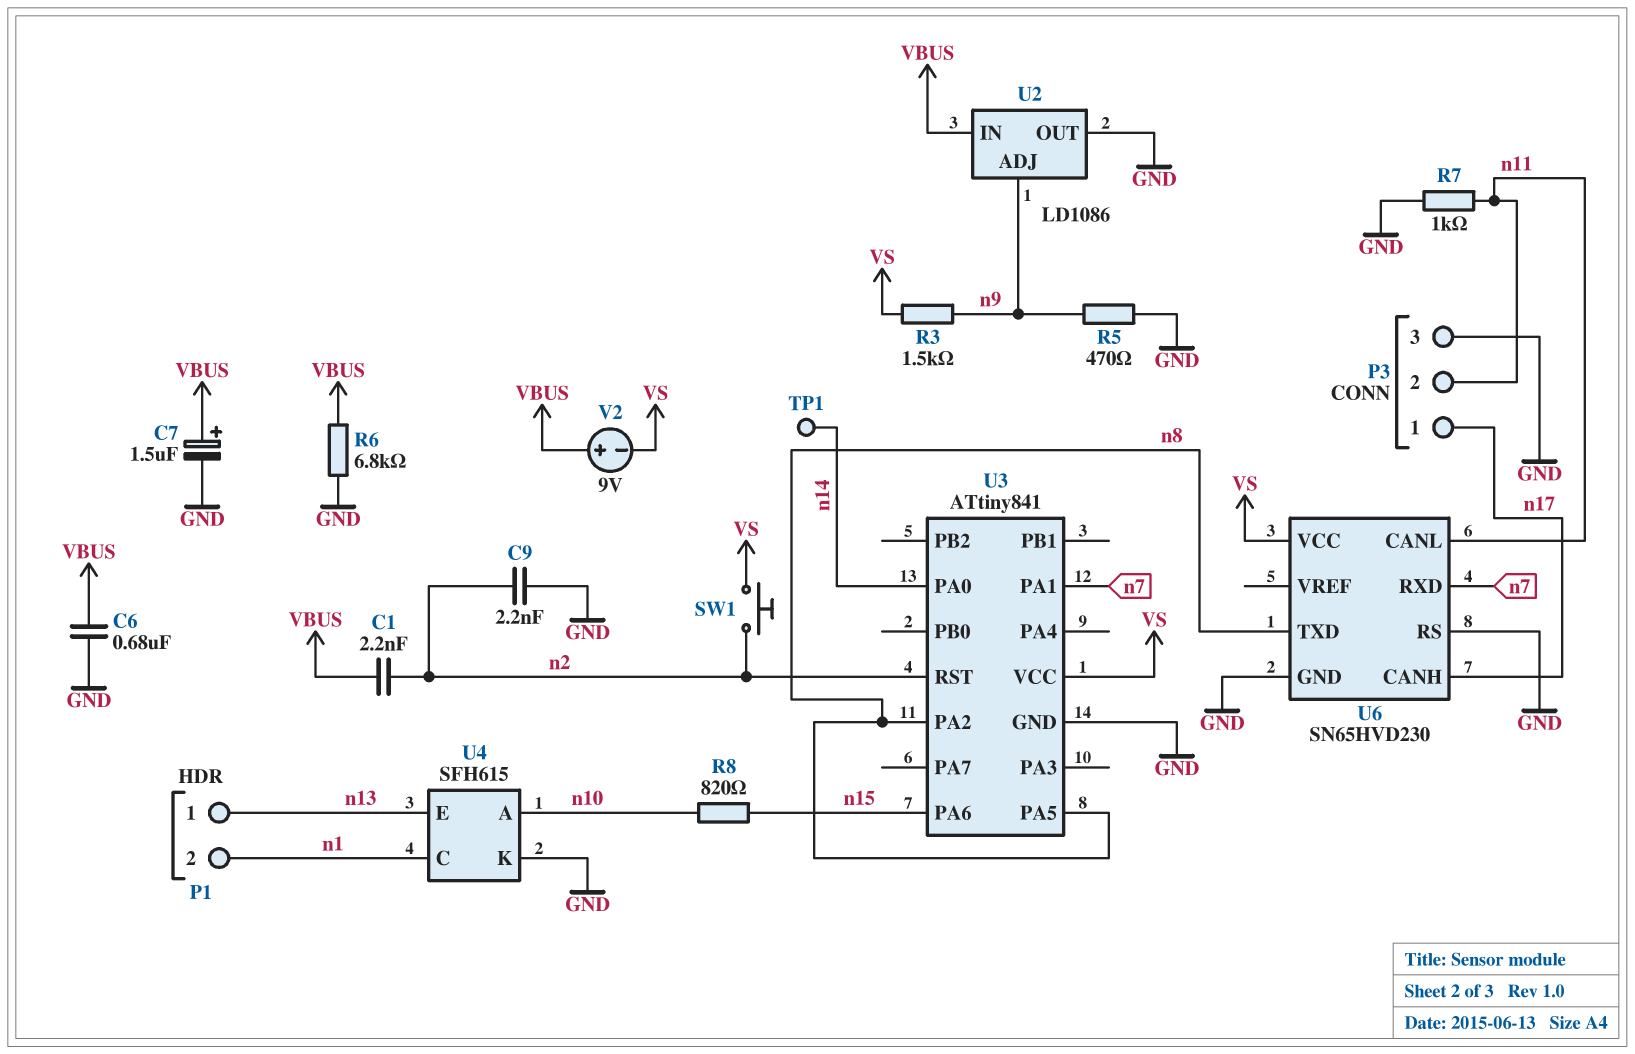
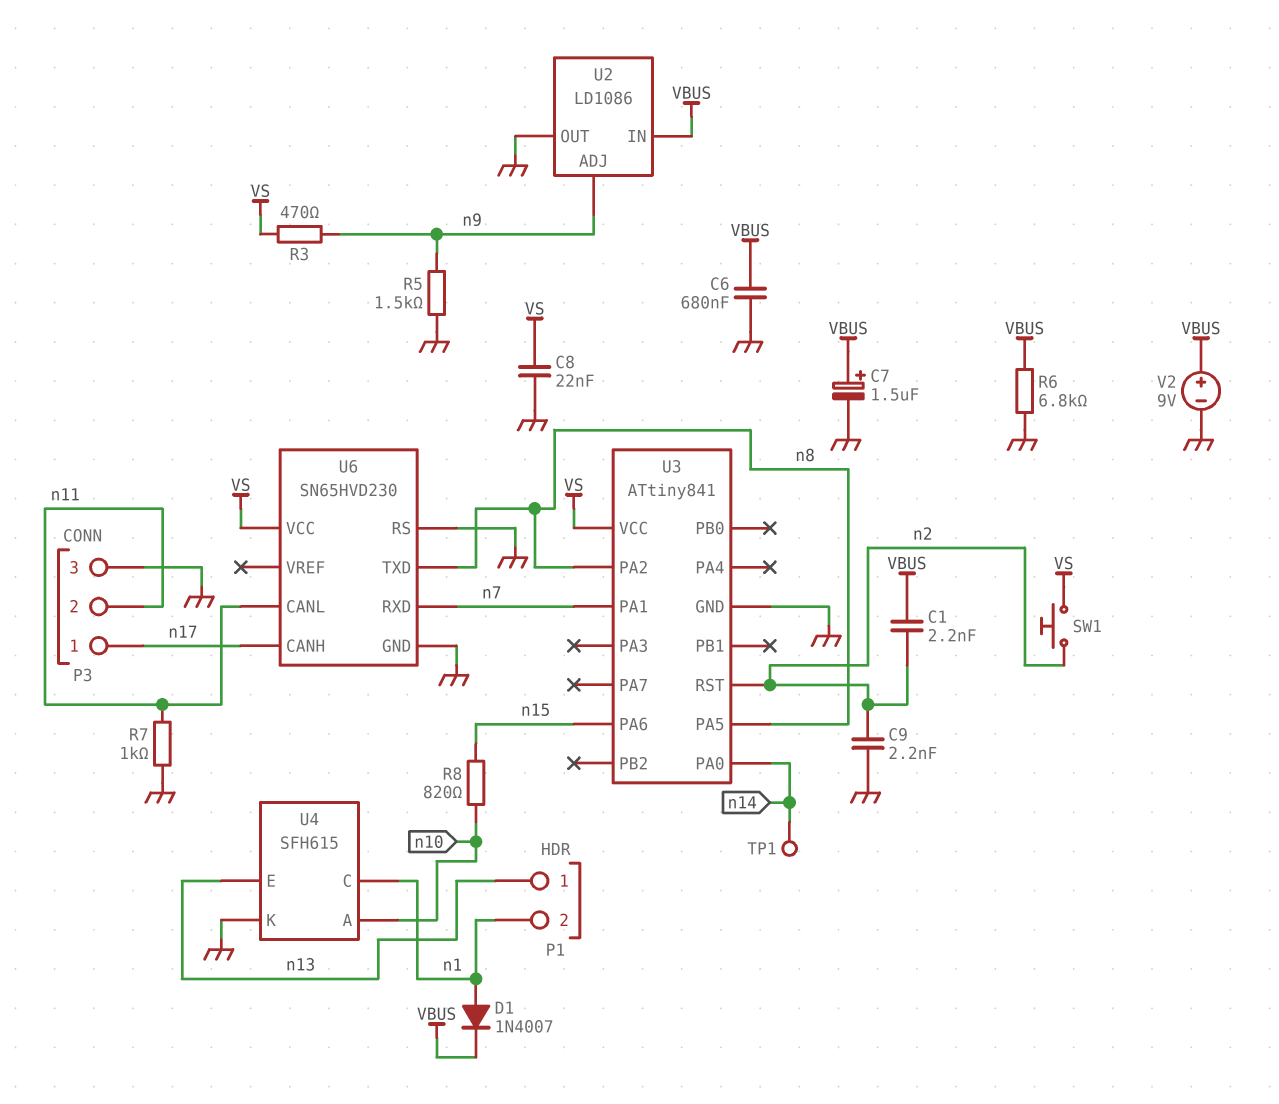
C8: none -> 22nF (GND, VS)
D1: none -> diode 1N4007 (A n1, K VBUS)
R3: 1.5k (VS, n9) -> 470 (VS, n9)
R5: 470 (GND, n9) -> 1.5k (GND, n9)
V2: 9V (plus VBUS, minus VS) -> 9V (plus VBUS, minus GND)

